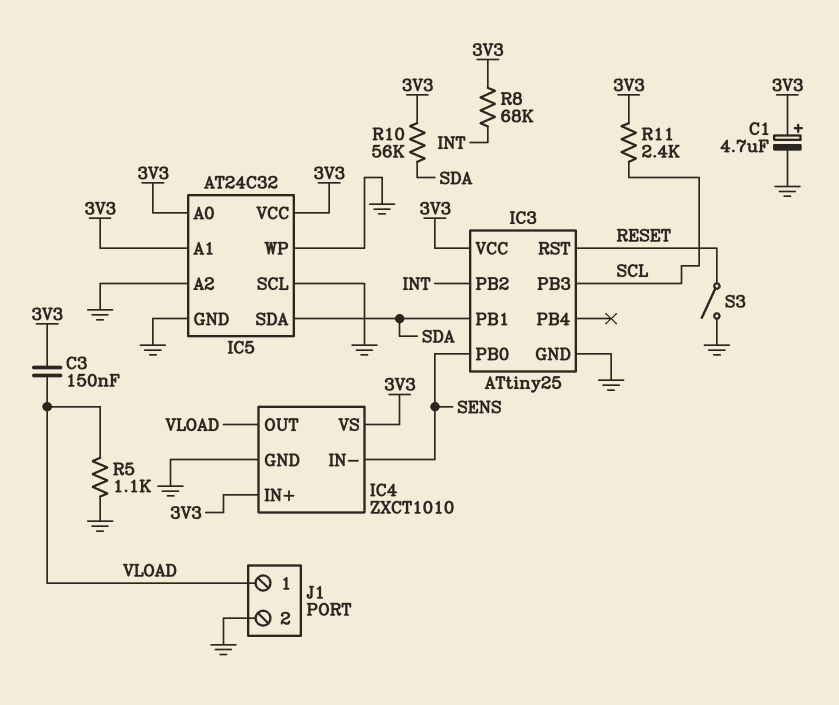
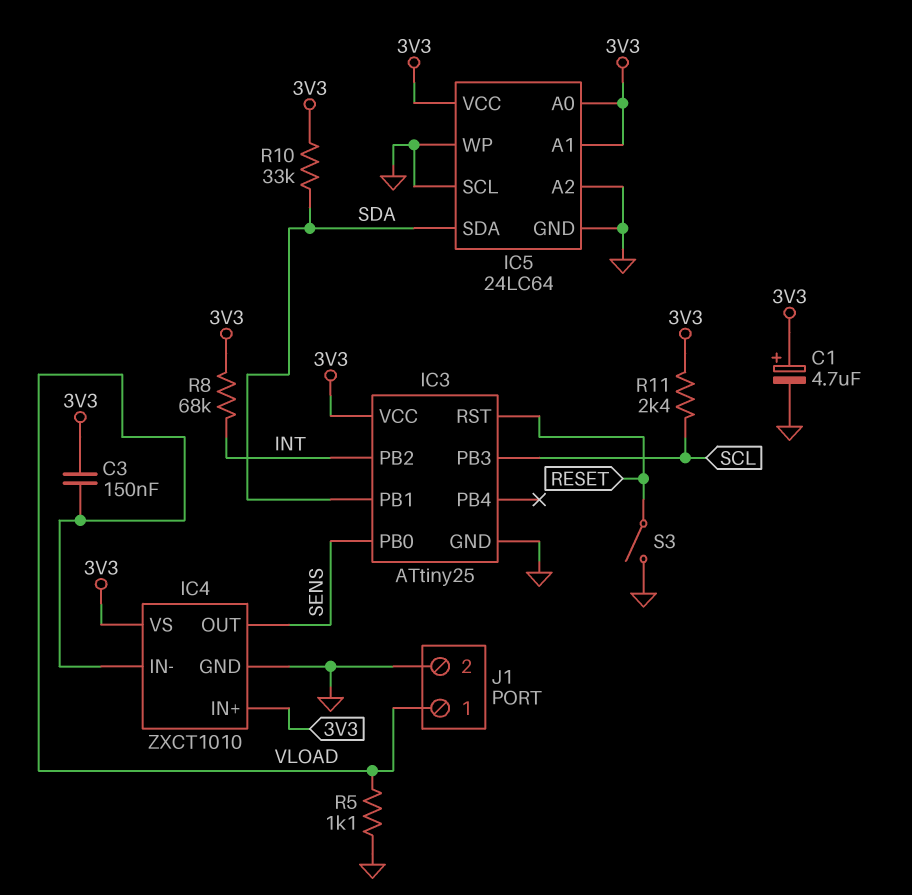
IC4 pin IN-: SENS -> VLOAD
IC4 pin OUT: VLOAD -> SENS
IC5: AT24C32 -> 24LC64
R10: 56k (3V3, SDA) -> 33k (3V3, SDA)

